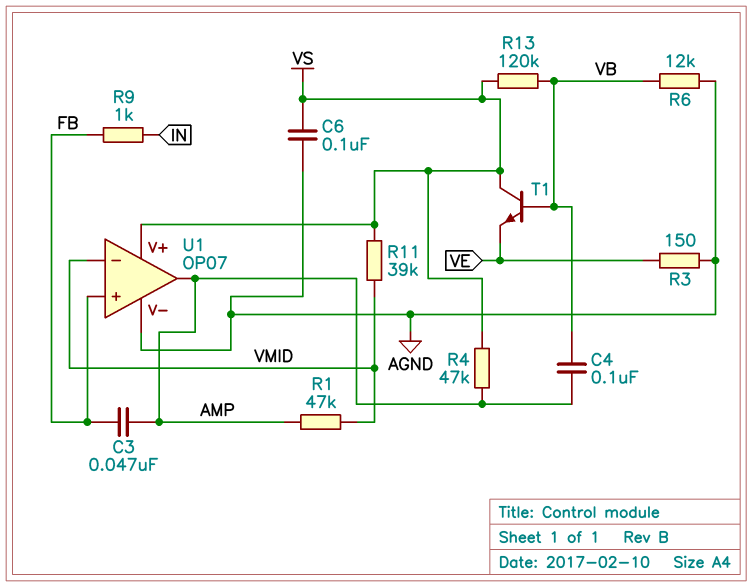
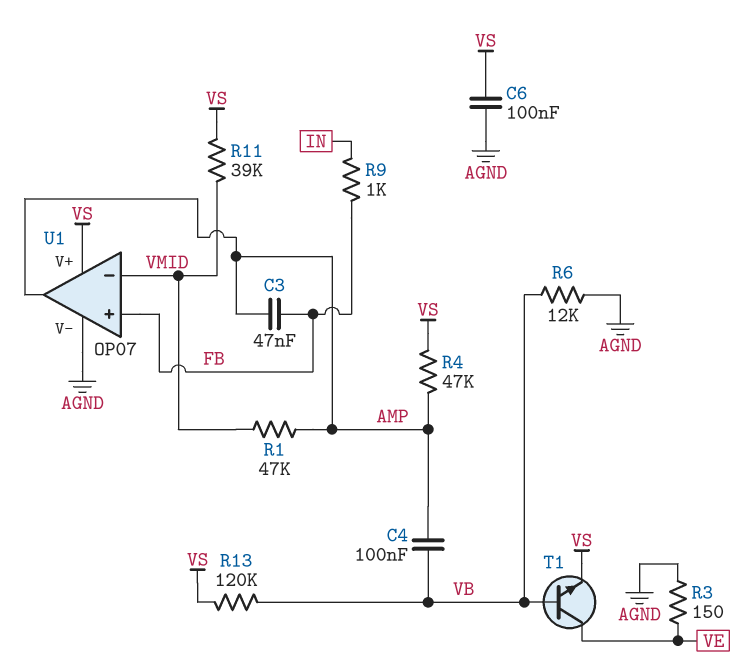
T1: NPN (B VB, C VS, E VE) -> NPN (B VB, C VE, E VS)

